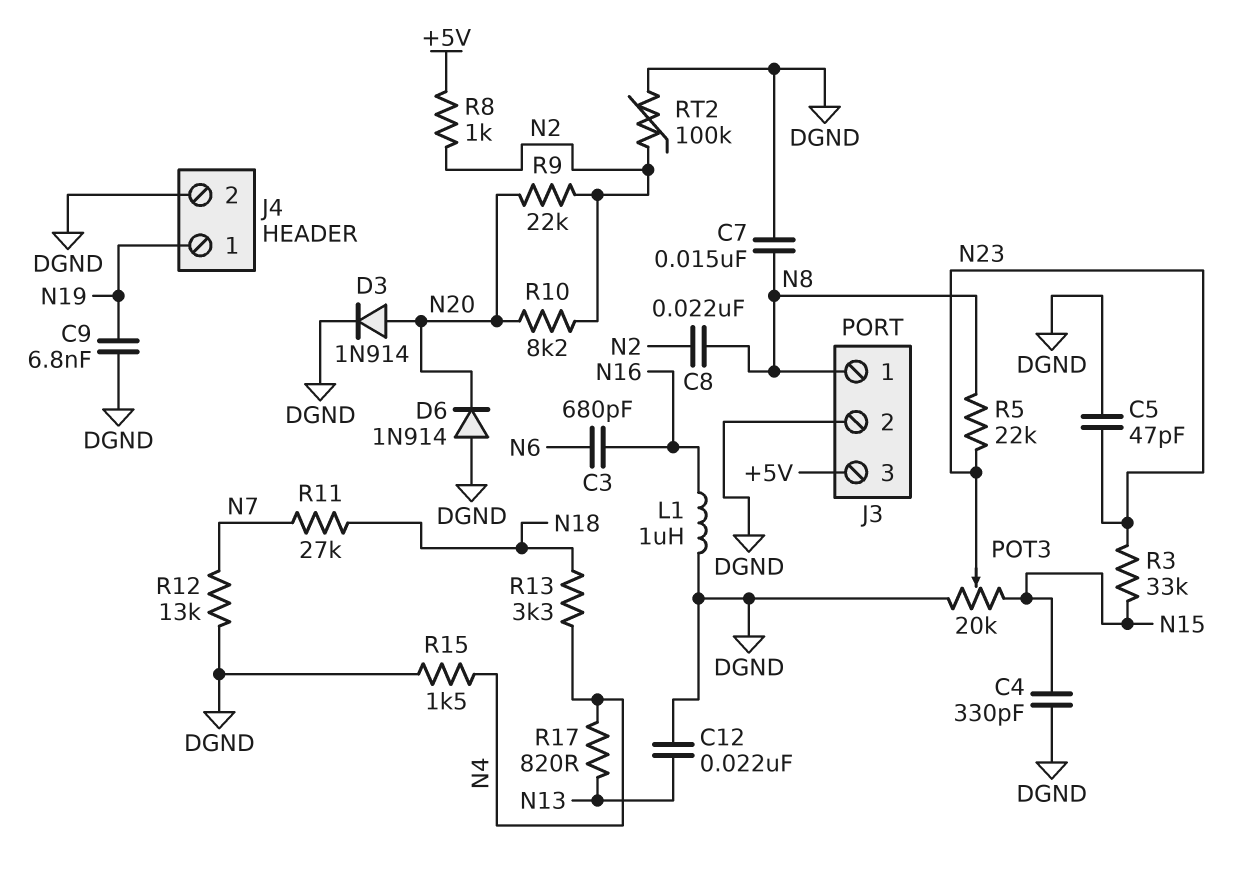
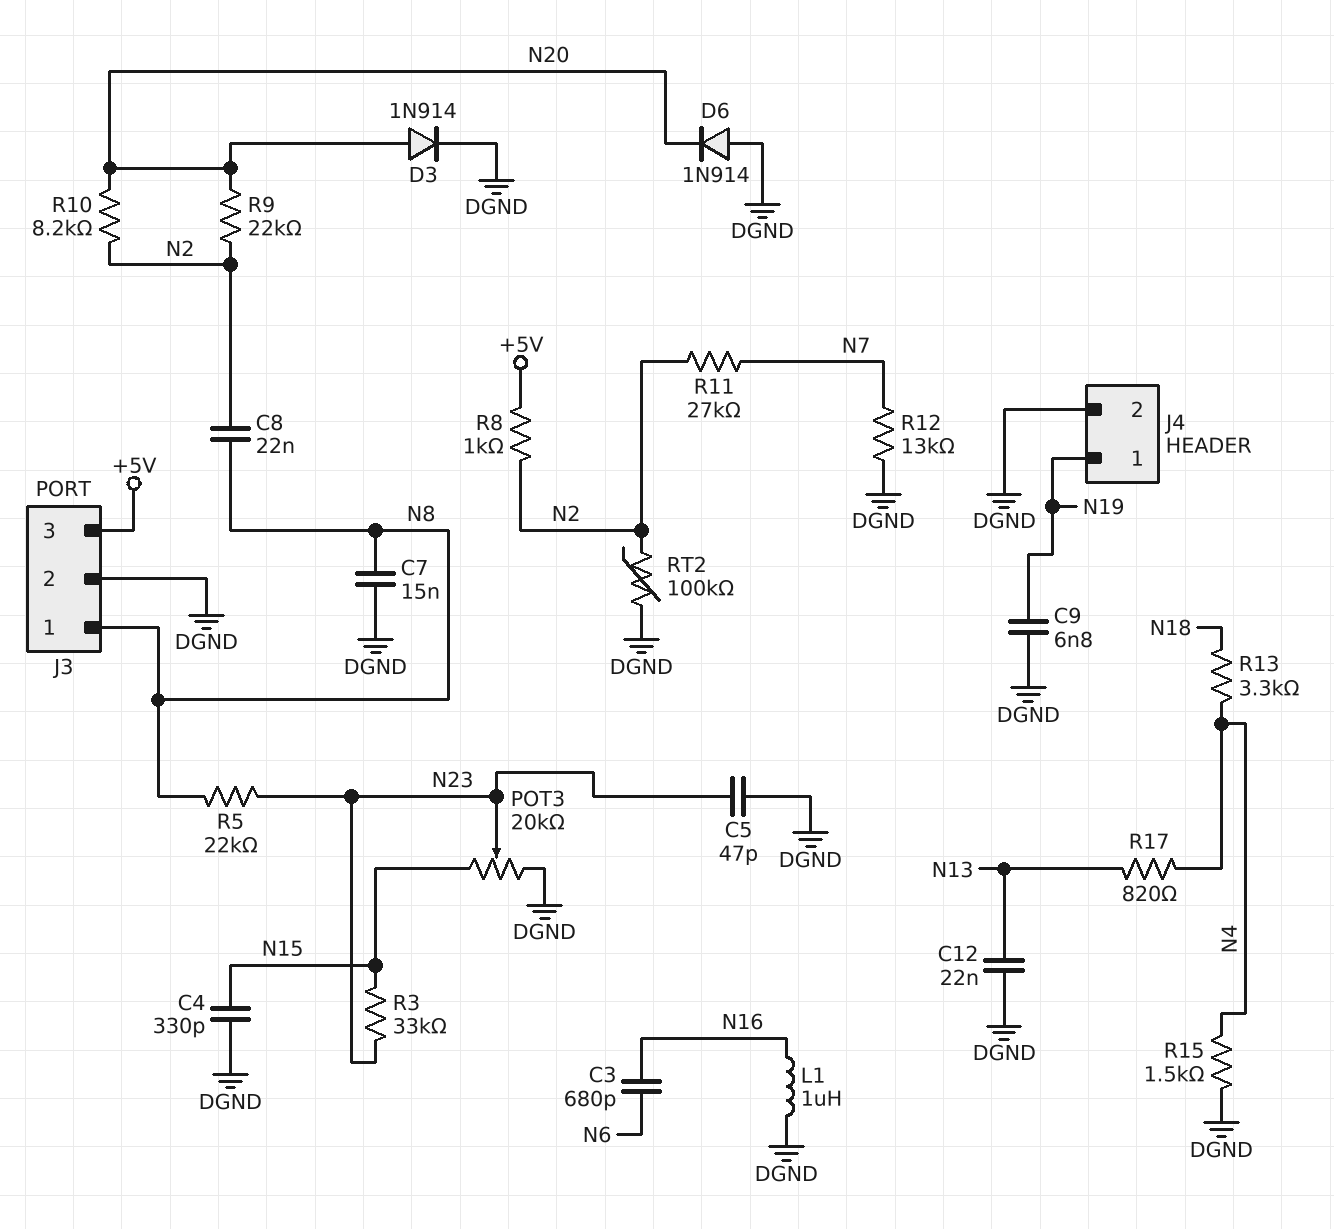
R11: 27k (N7, N18) -> 27k (N2, N7)

